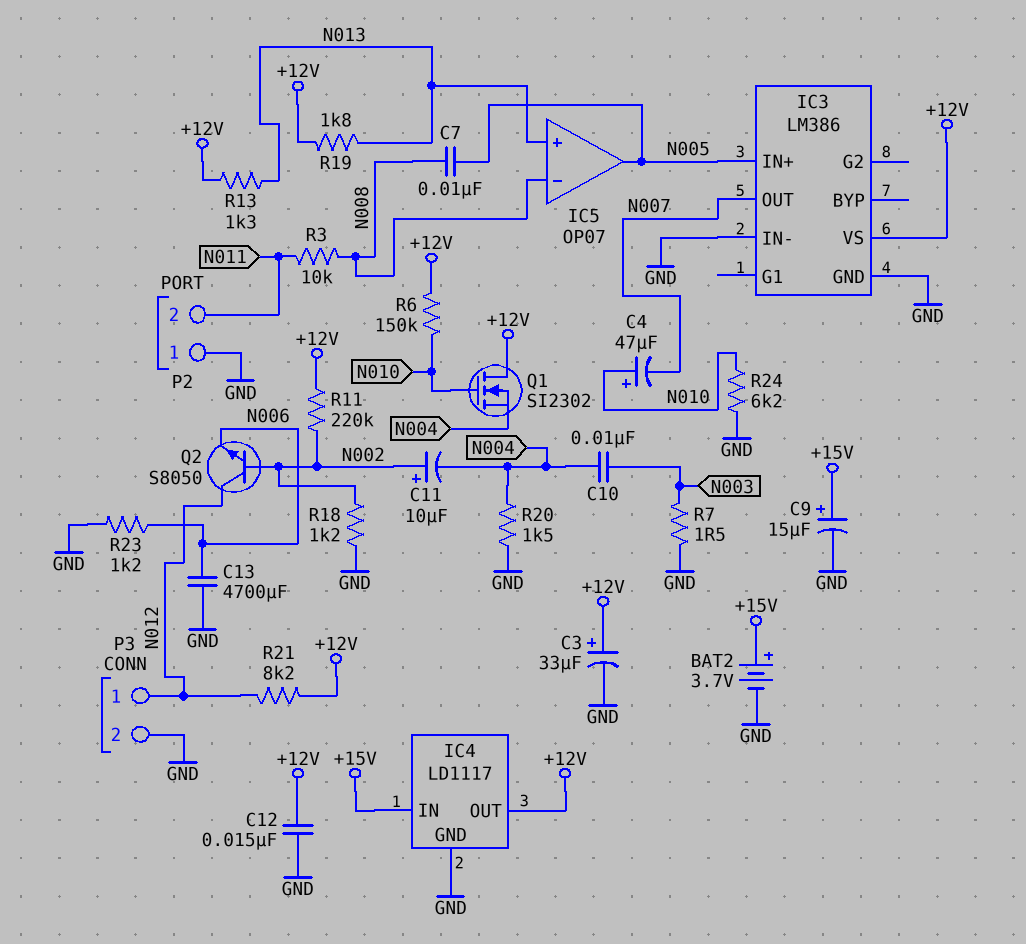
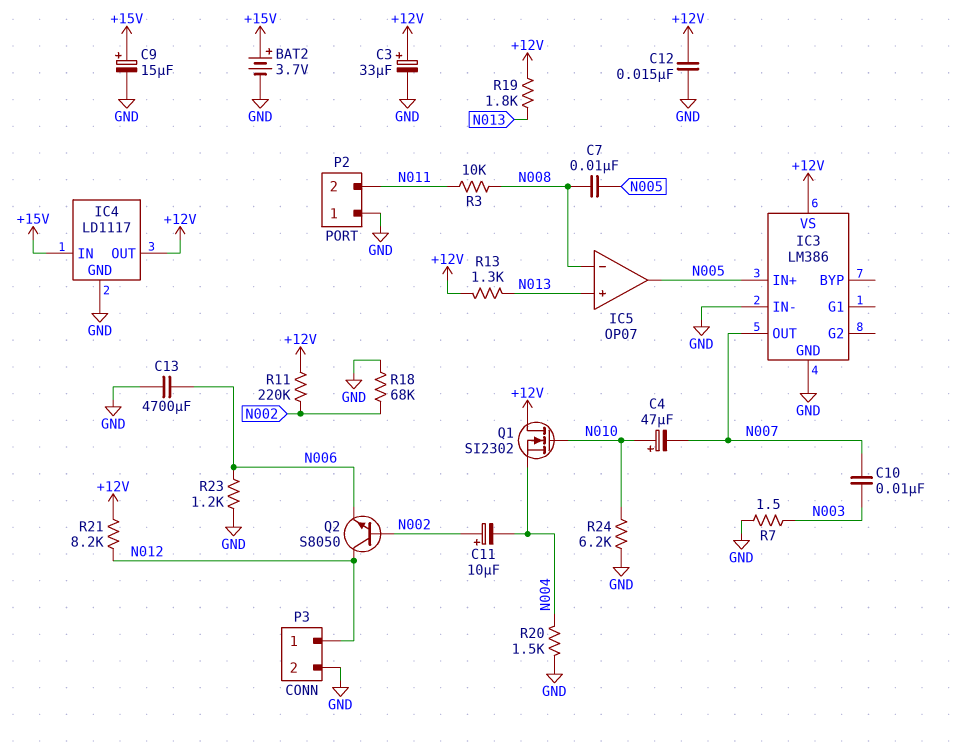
C10: 10nF (N003, N004) -> 10nF (N003, N007)
R6: 150k (+12V, N010) -> none
R18: 1.2k (GND, N002) -> 68k (GND, N002)

